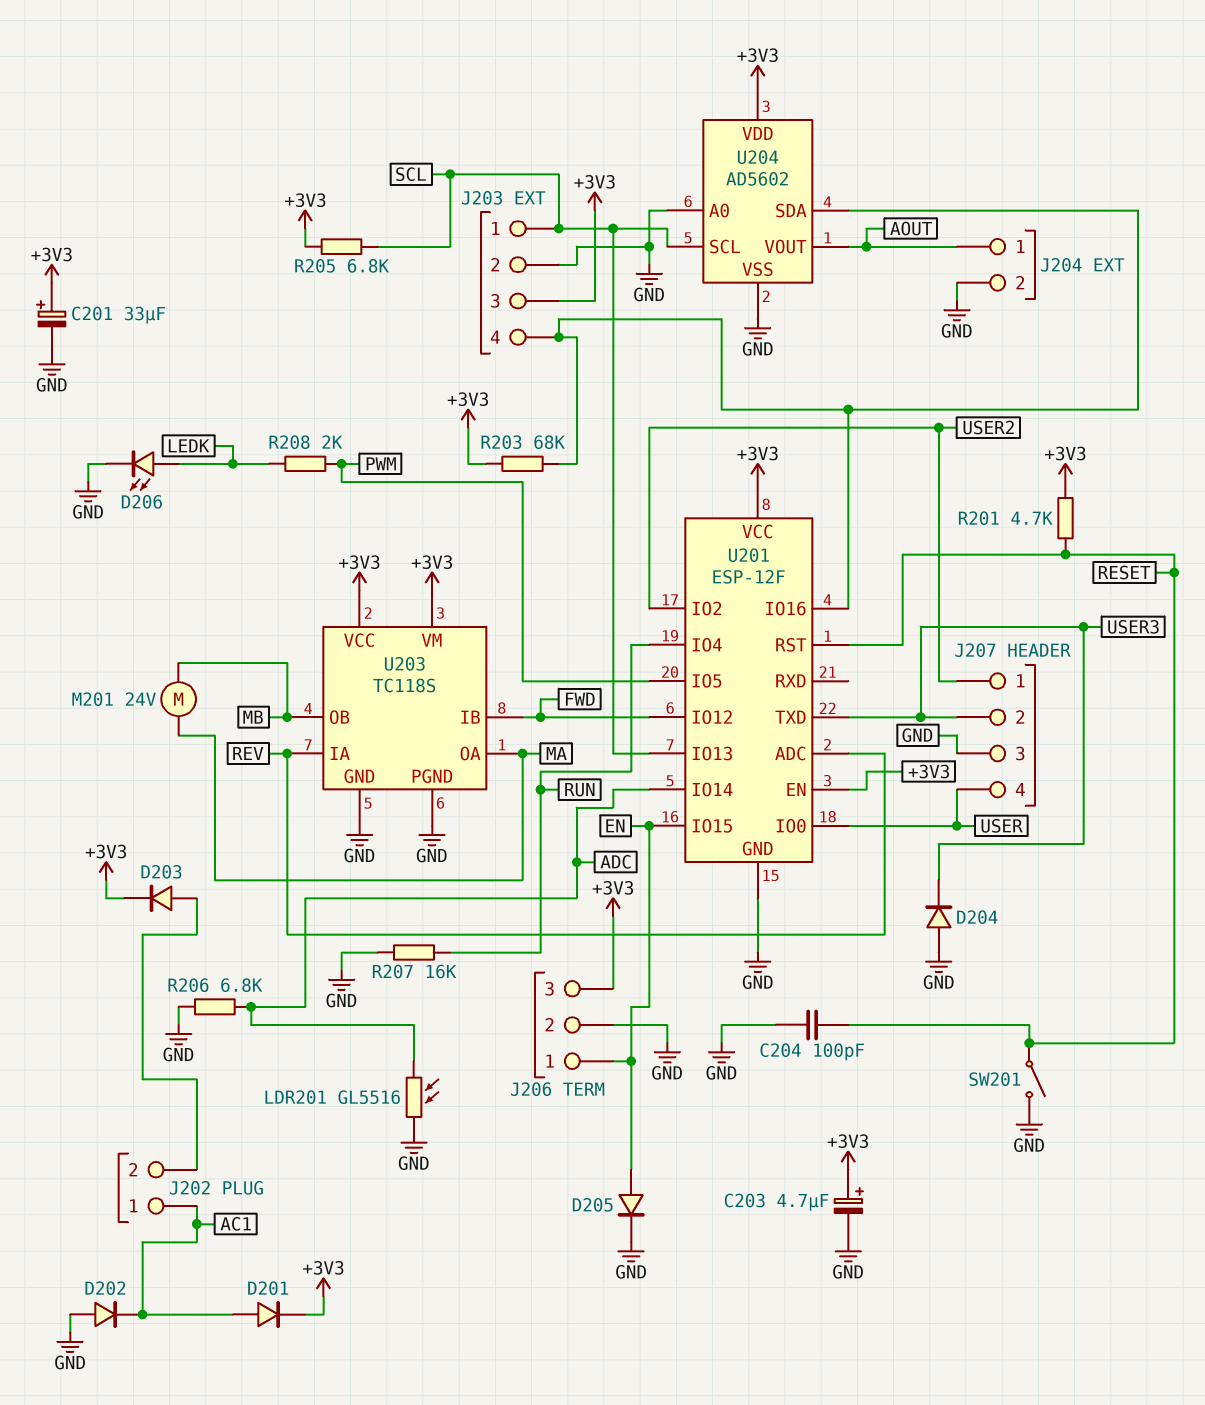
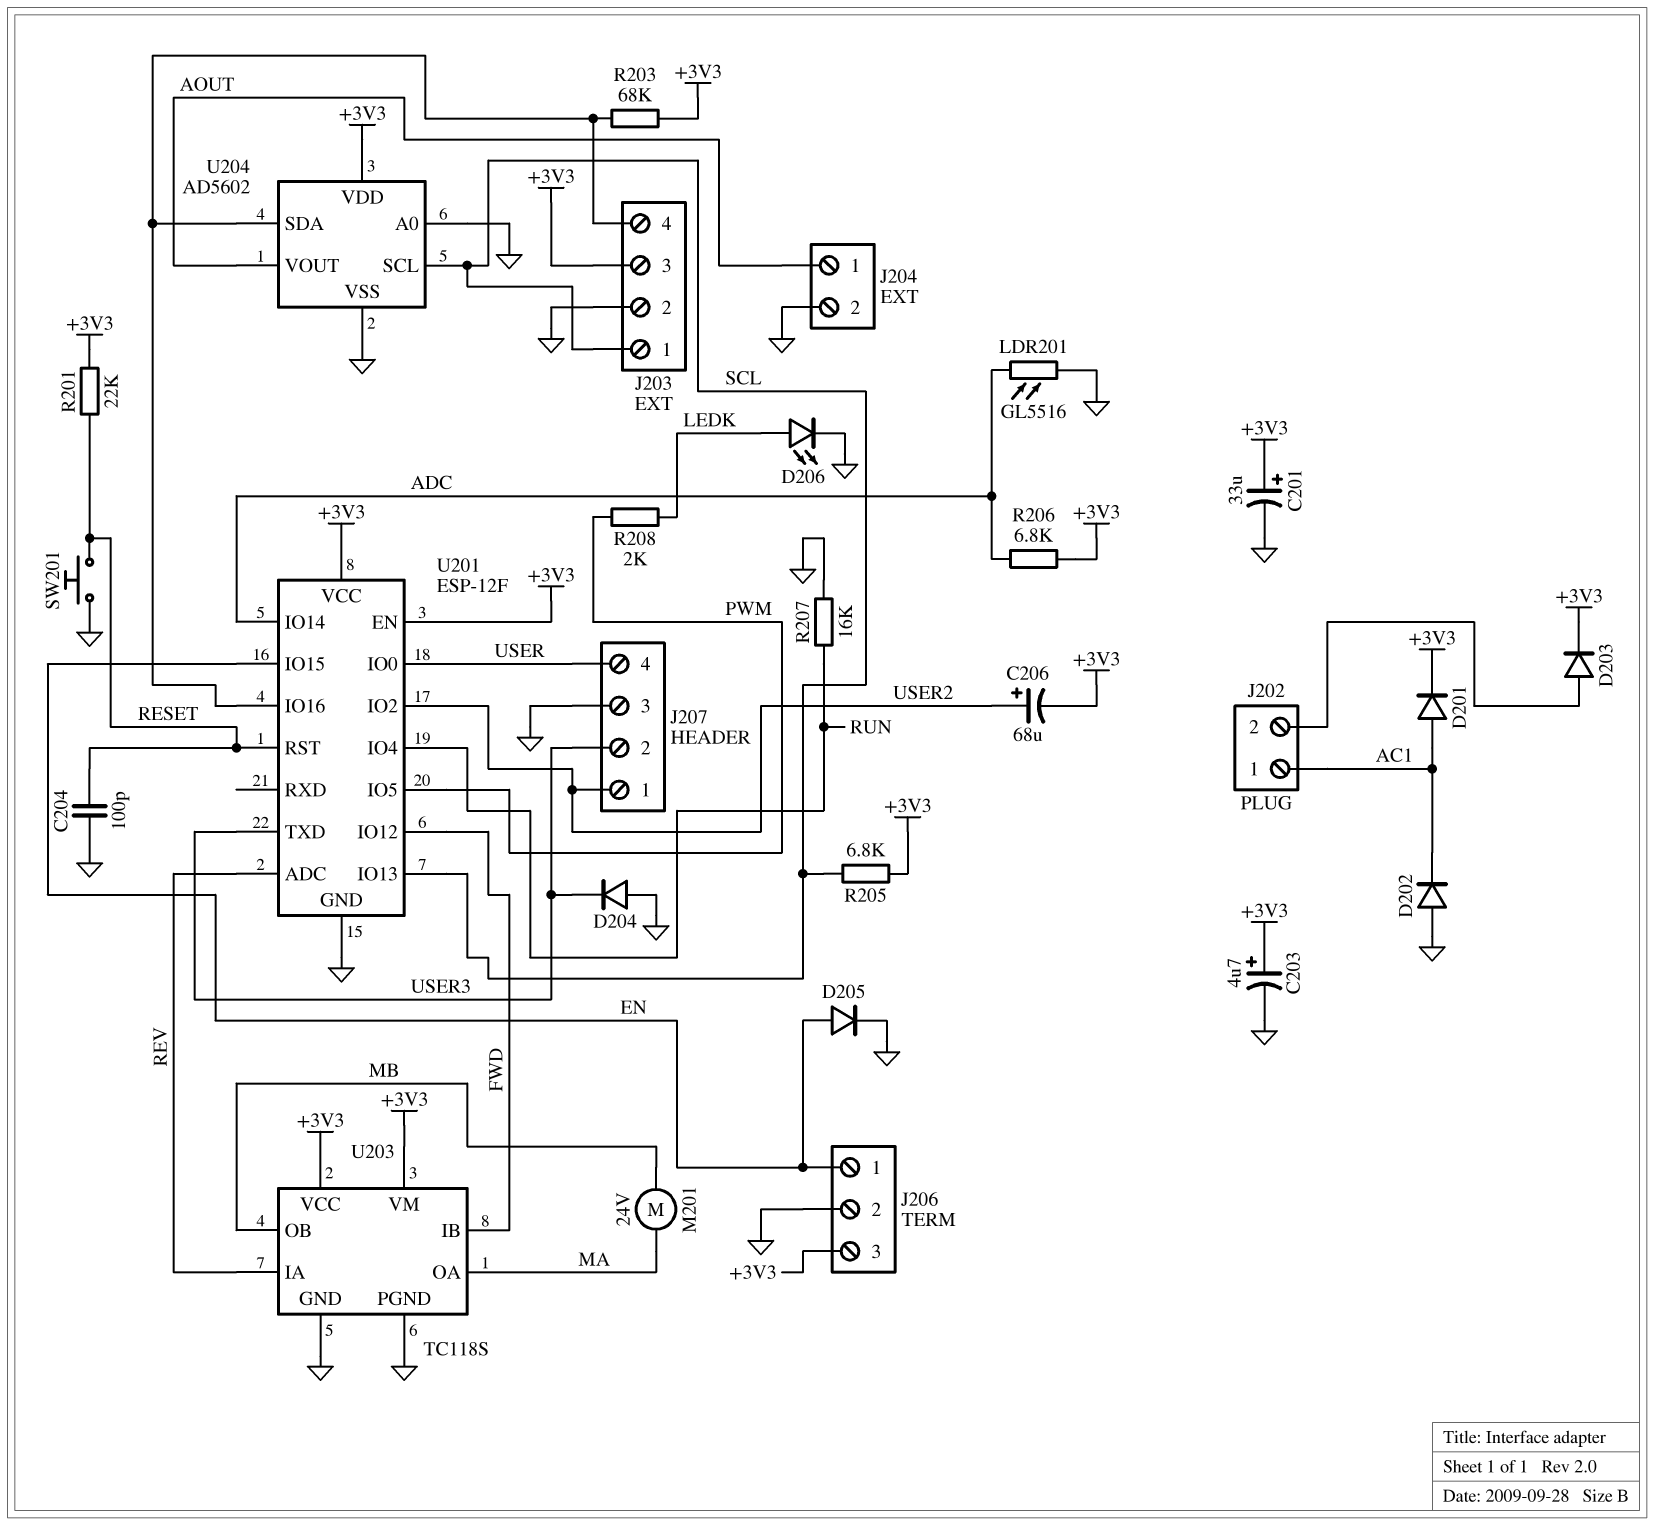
C206: none -> 68uF (plus USER2, minus +3V3)
R201: 4.7k (+3V3, RESET) -> 22k (+3V3, RESET)
R206: 6.8k (ADC, GND) -> 6.8k (+3V3, ADC)
SW201: switch (GND, RESET) -> button (GND, RESET)

